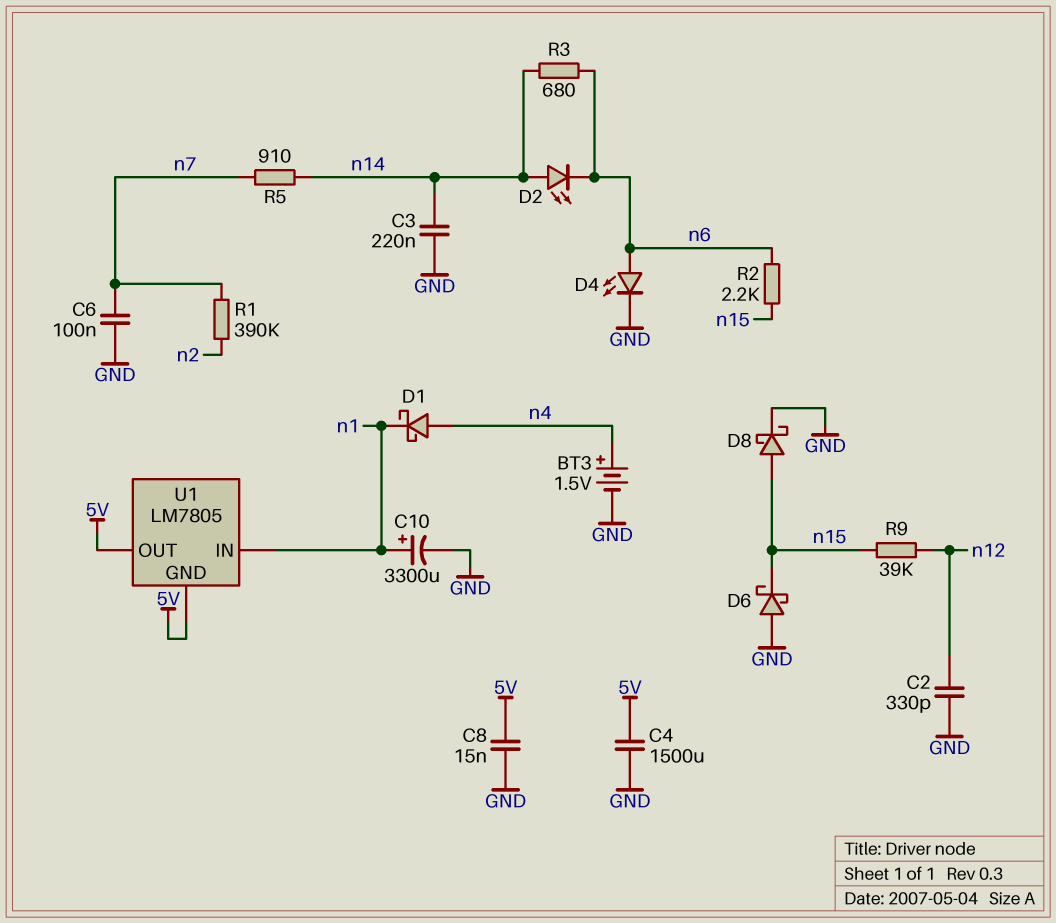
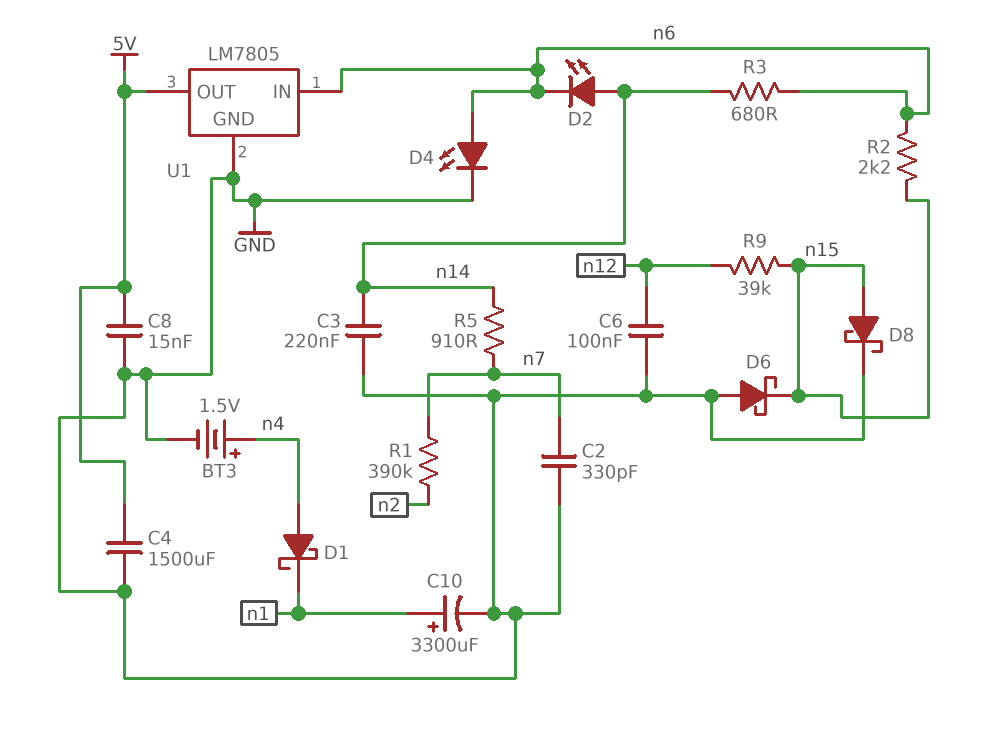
C2: 330pF (GND, n12) -> 330pF (GND, n7)
C6: 100nF (GND, n7) -> 100nF (GND, n12)
U1 pin GND: 5V -> GND
U1 pin IN: n1 -> n6

